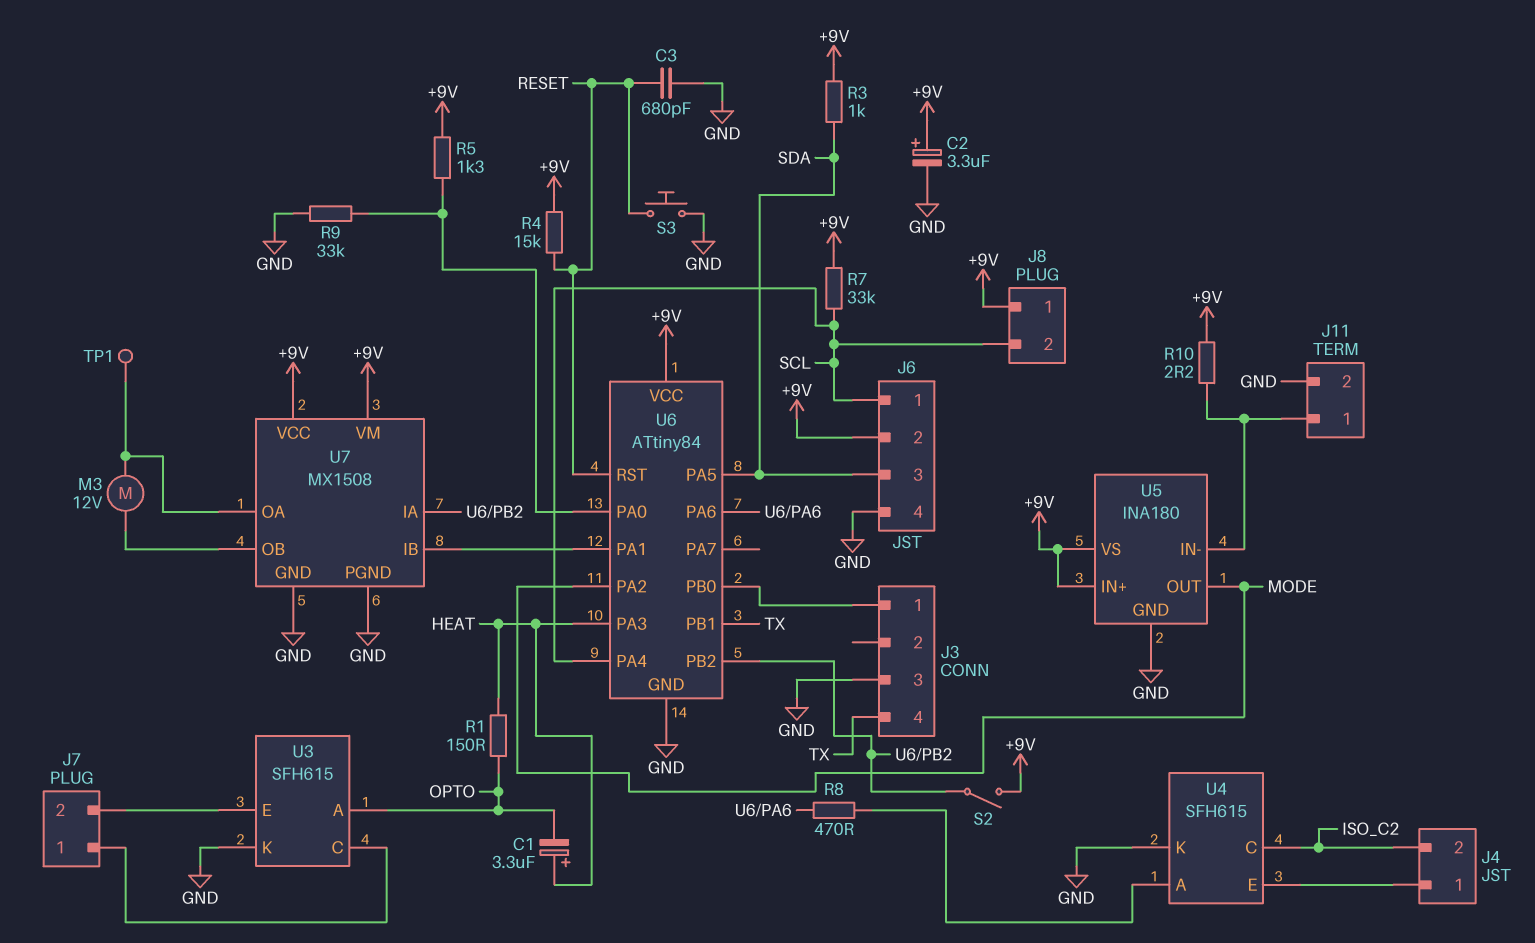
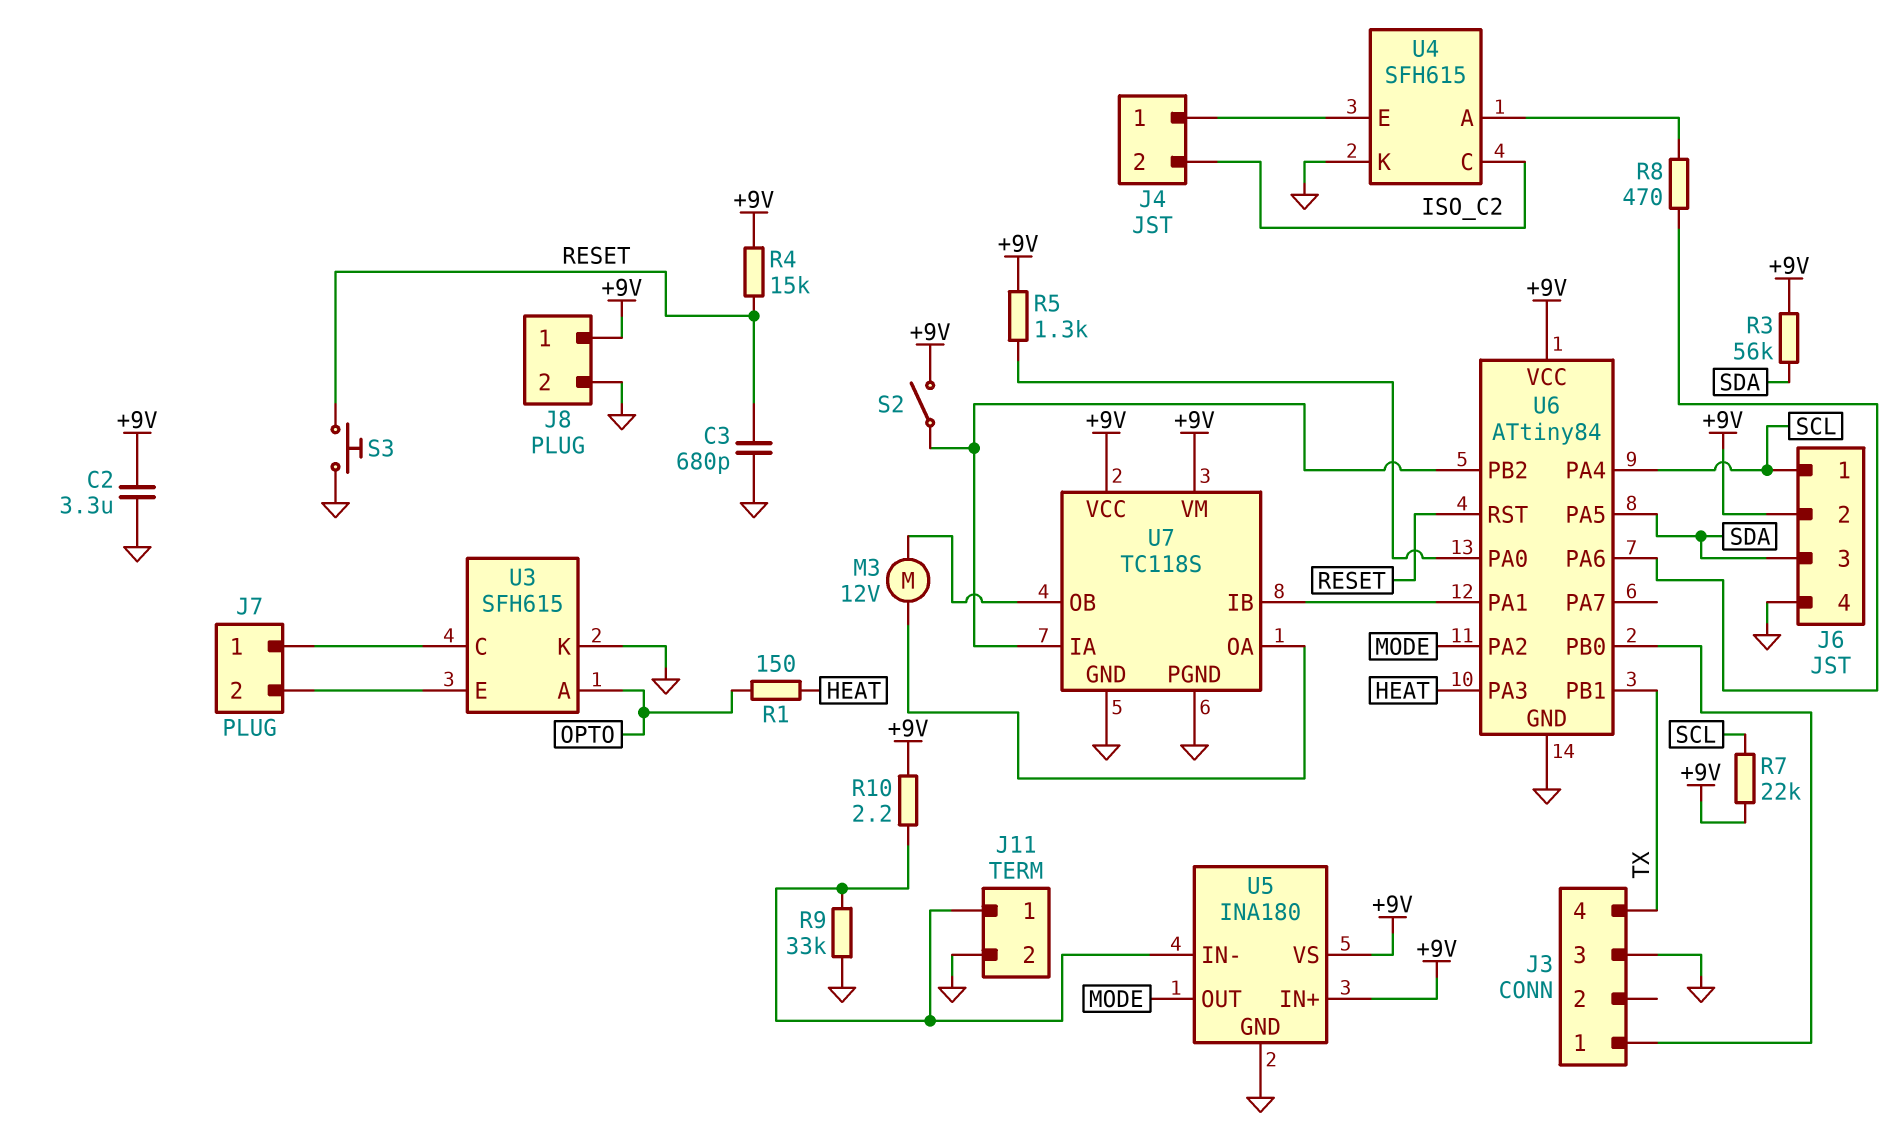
C1: 3.3uF (plus HEAT, minus OPTO) -> none
C2: 3.3uF (plus +9V, minus GND) -> 3.3uF (+9V, GND)
J8 pin 2: SCL -> GND
R3: 1k (+9V, SDA) -> 56k (+9V, SDA)
R7: 33k (+9V, SCL) -> 22k (+9V, SCL)
R9: 33k (GND, U6/PA0) -> 33k (GND, J11/1)
TP1: test point (U7/OA) -> none
U7: MX1508 -> TC118S

